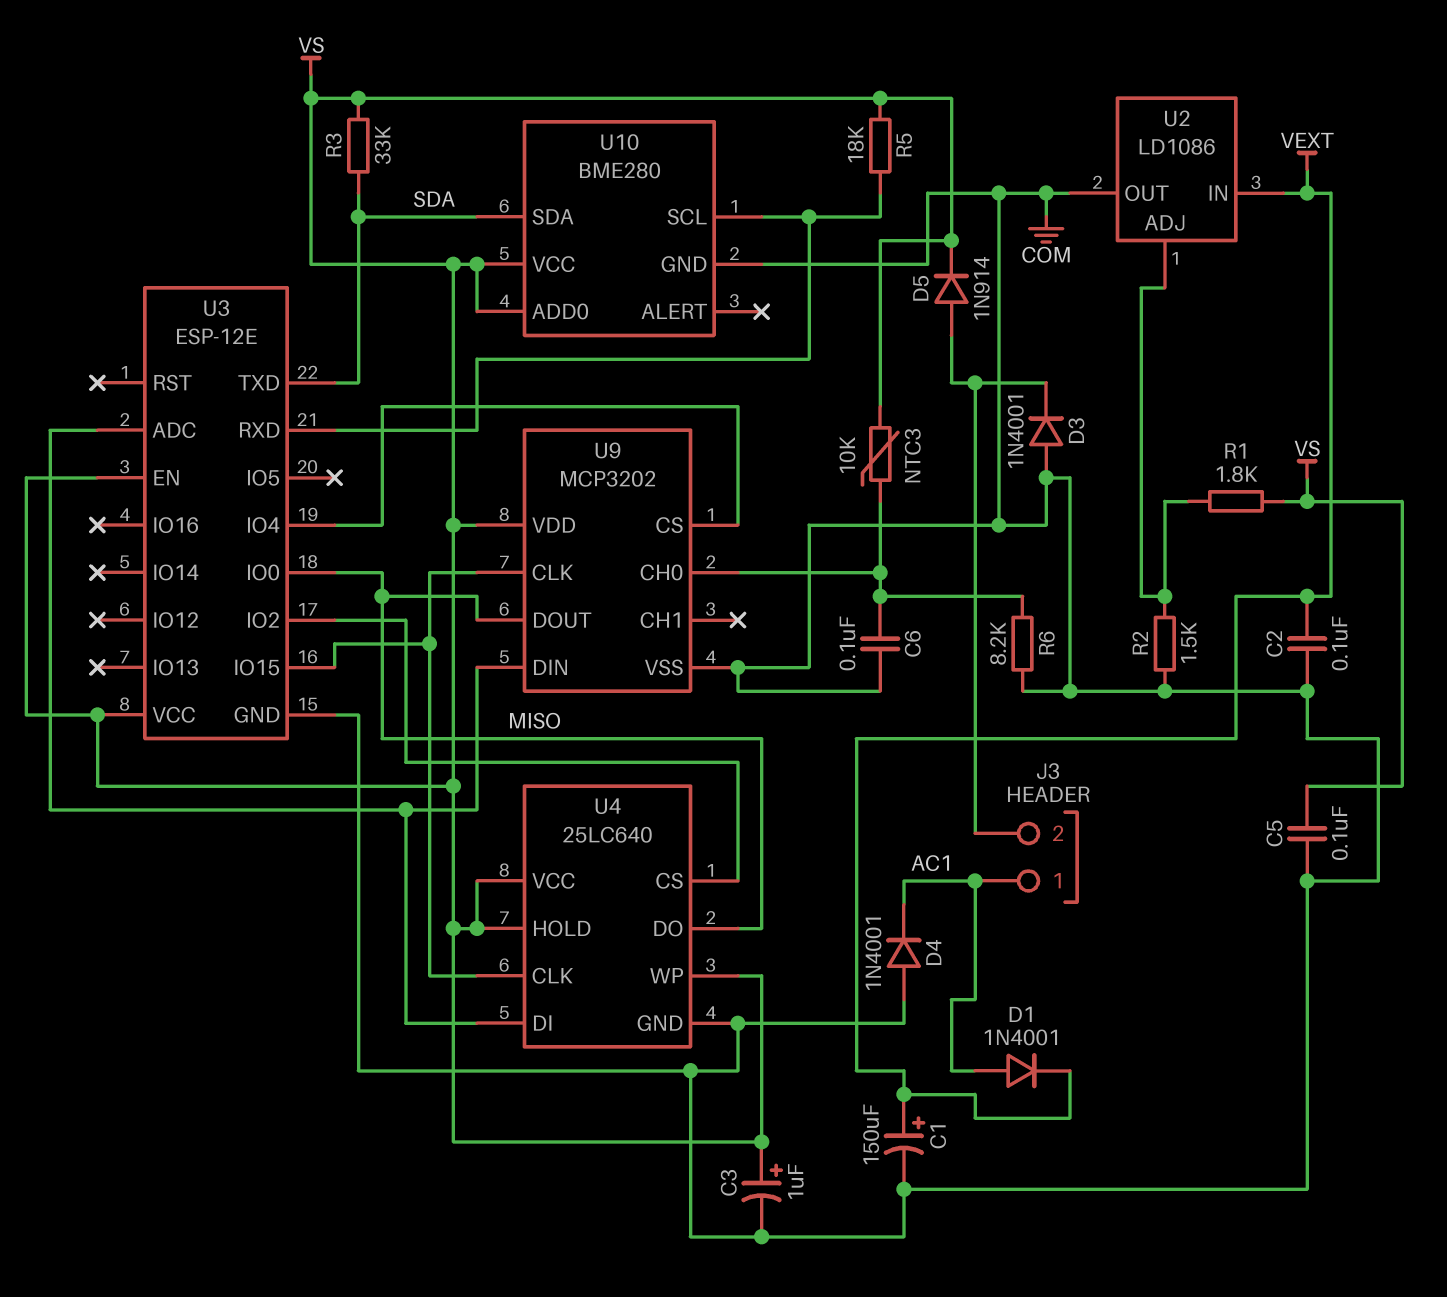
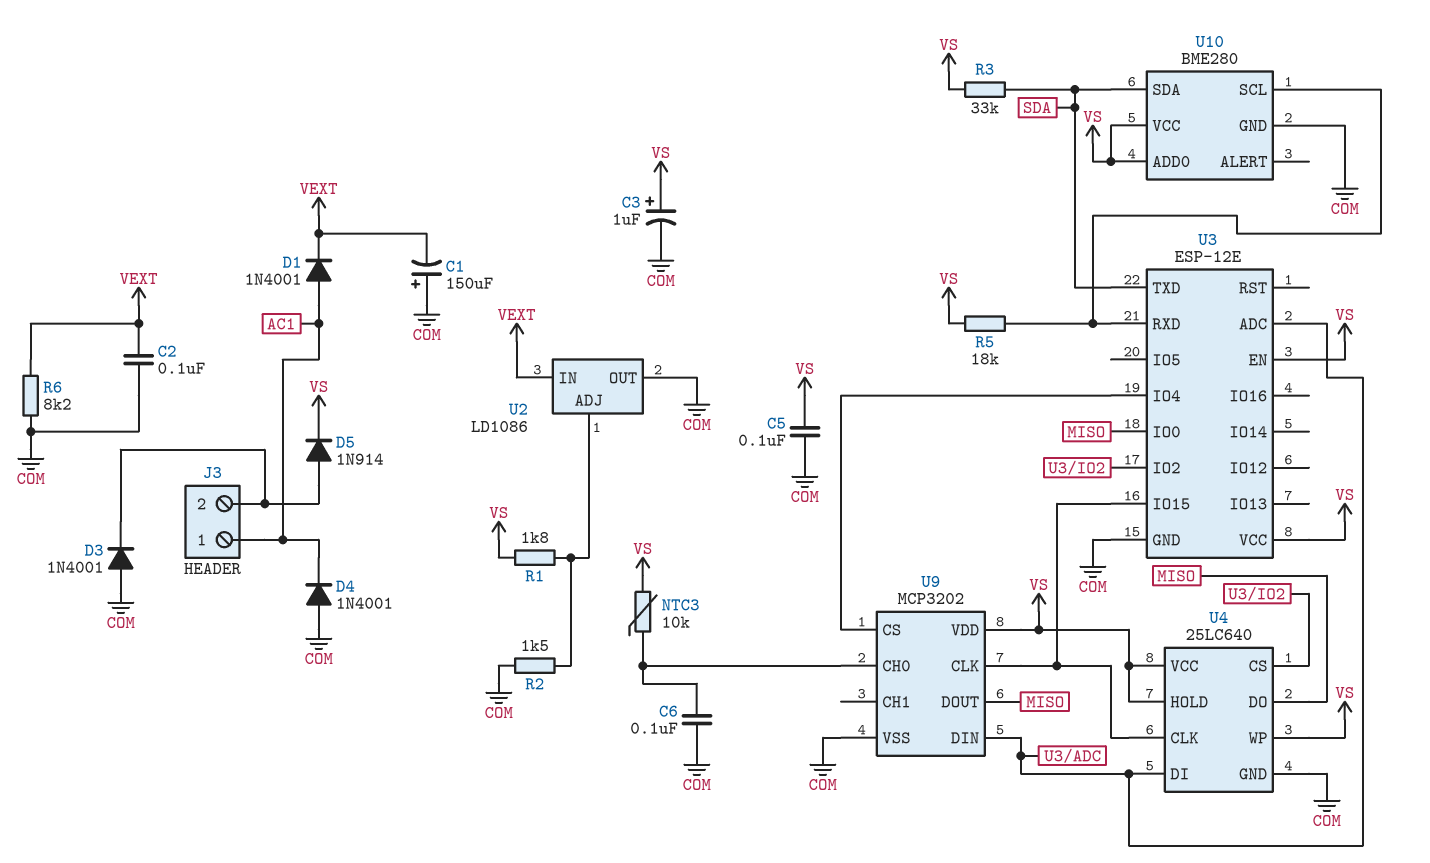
C1: 150uF (plus VEXT, minus COM) -> 150uF (plus COM, minus VEXT)
R6: 8.2k (COM, U9/CH0) -> 8.2k (COM, VEXT)

